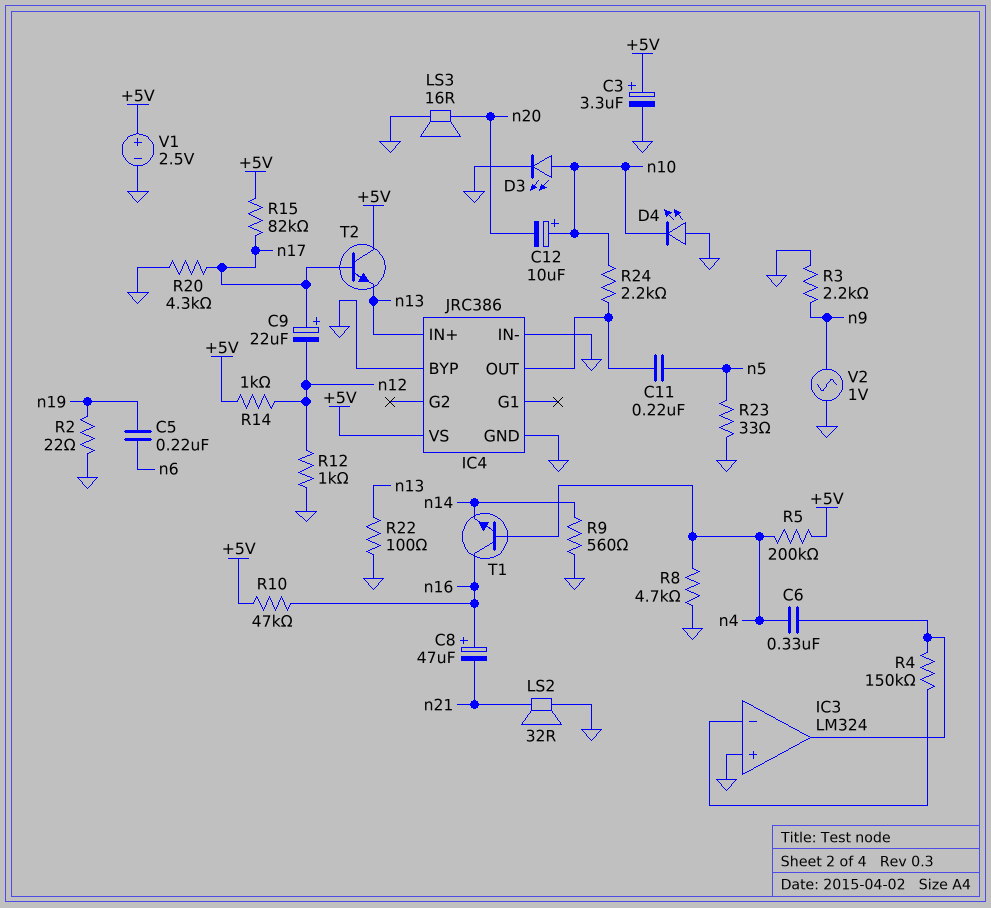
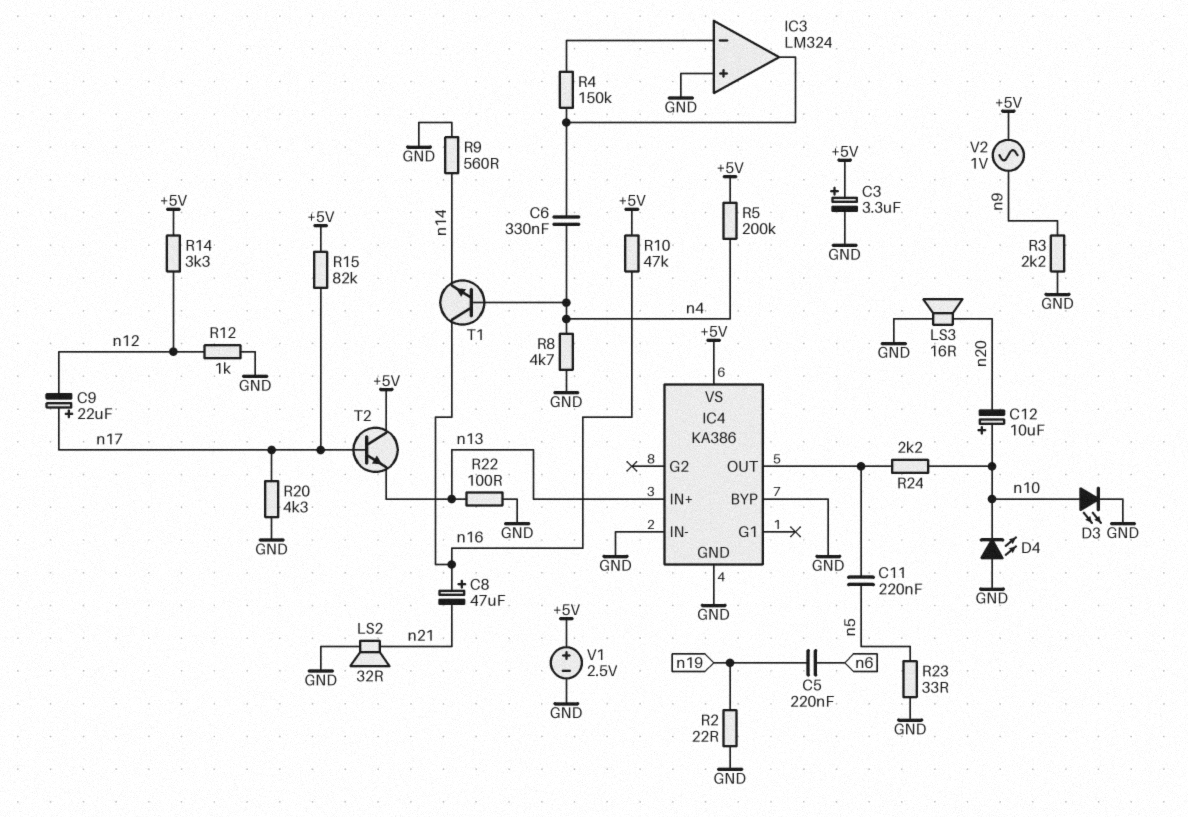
IC4: JRC386 -> KA386
R14: 1k (+5V, n12) -> 3.3k (+5V, n12)
V2: AC 1V (GND, n9) -> AC 1V (+5V, n9)

